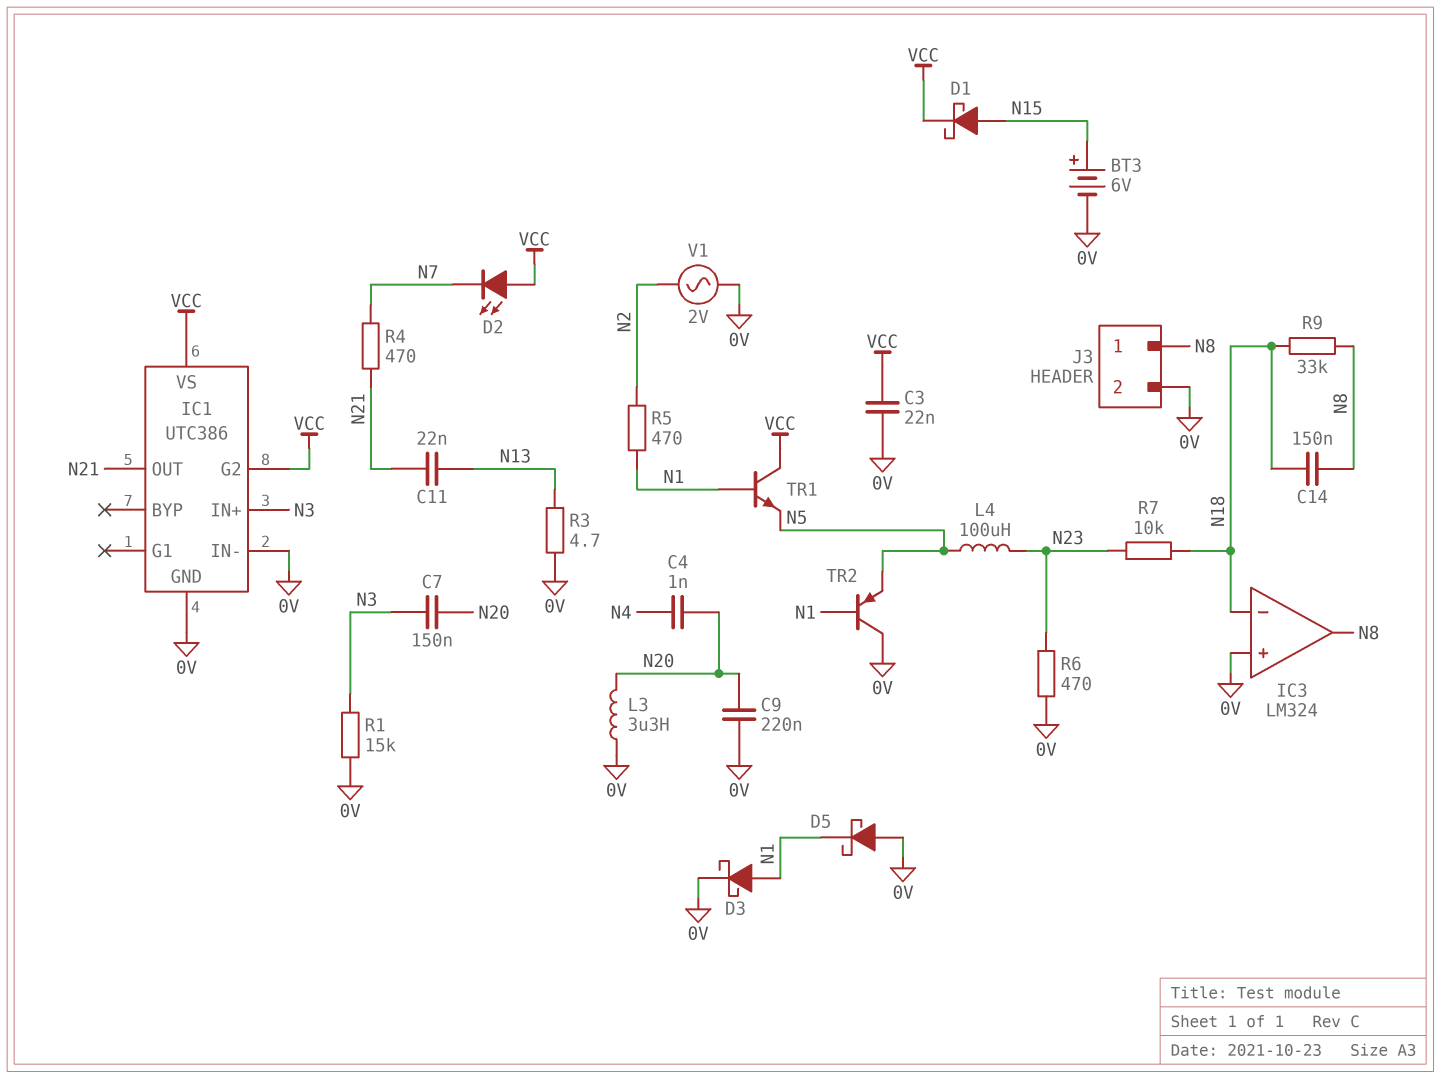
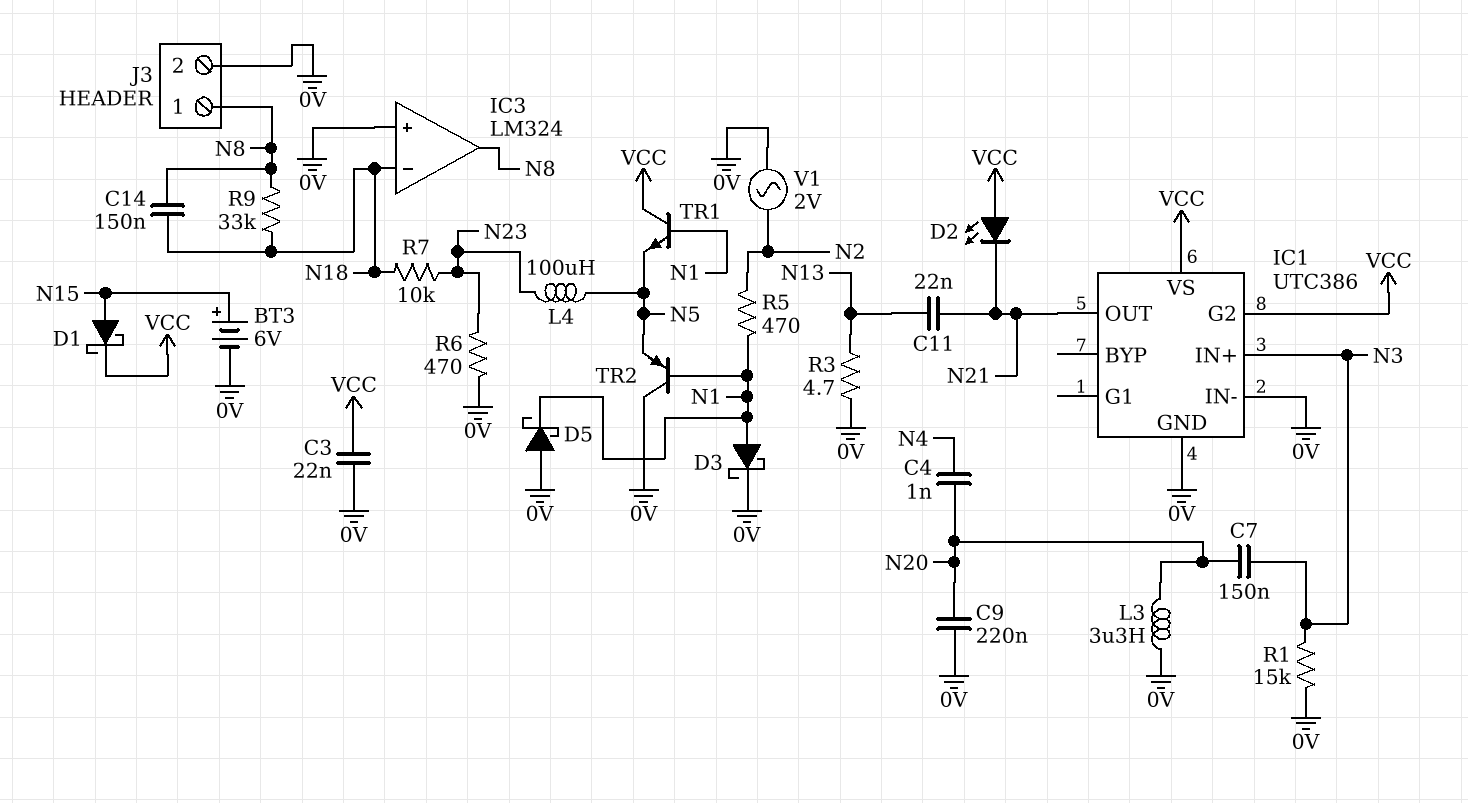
D2: LED (A VCC, K N7) -> LED (A VCC, K N21)
R4: 470 (N7, N21) -> none

